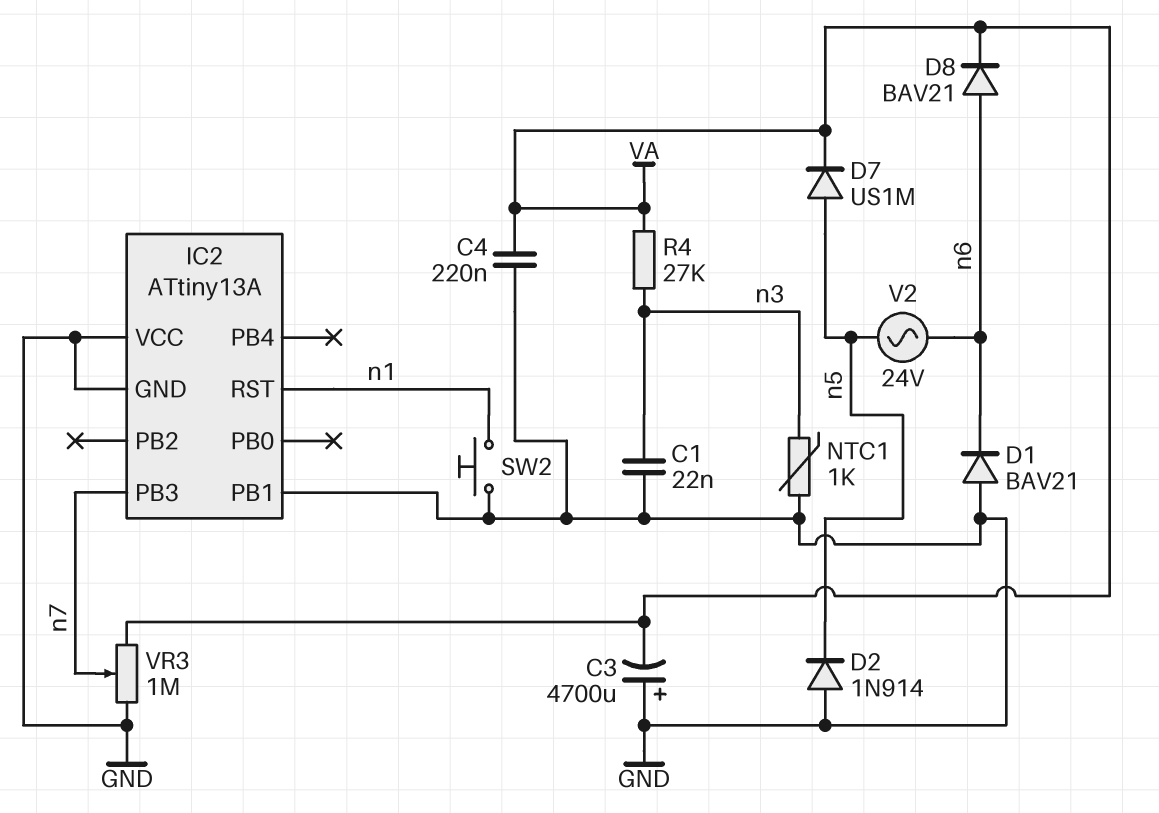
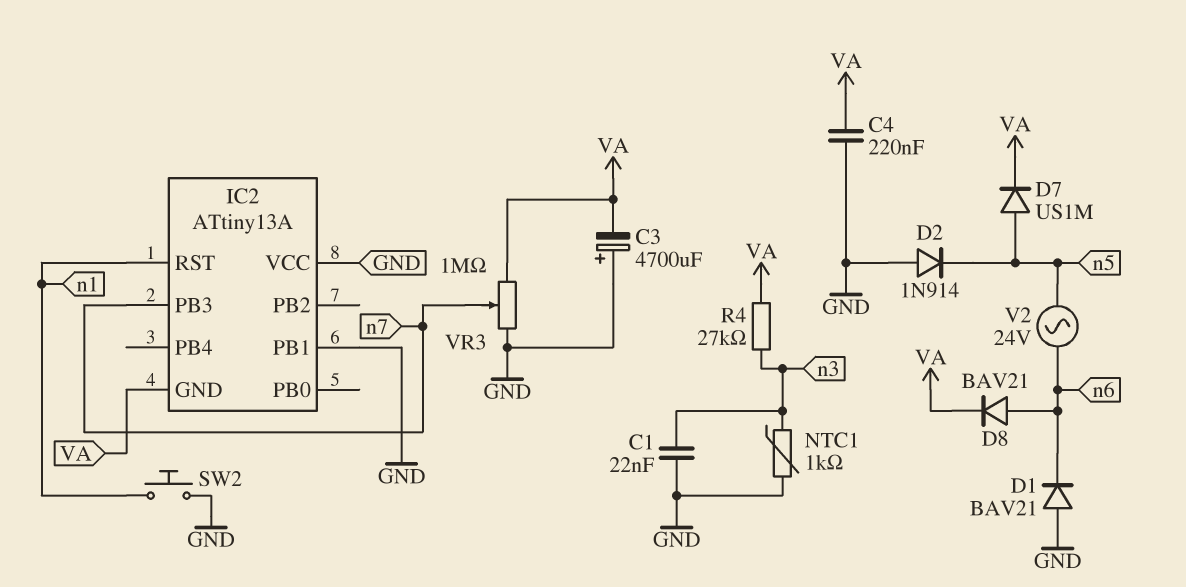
IC2 pin GND: GND -> VA

